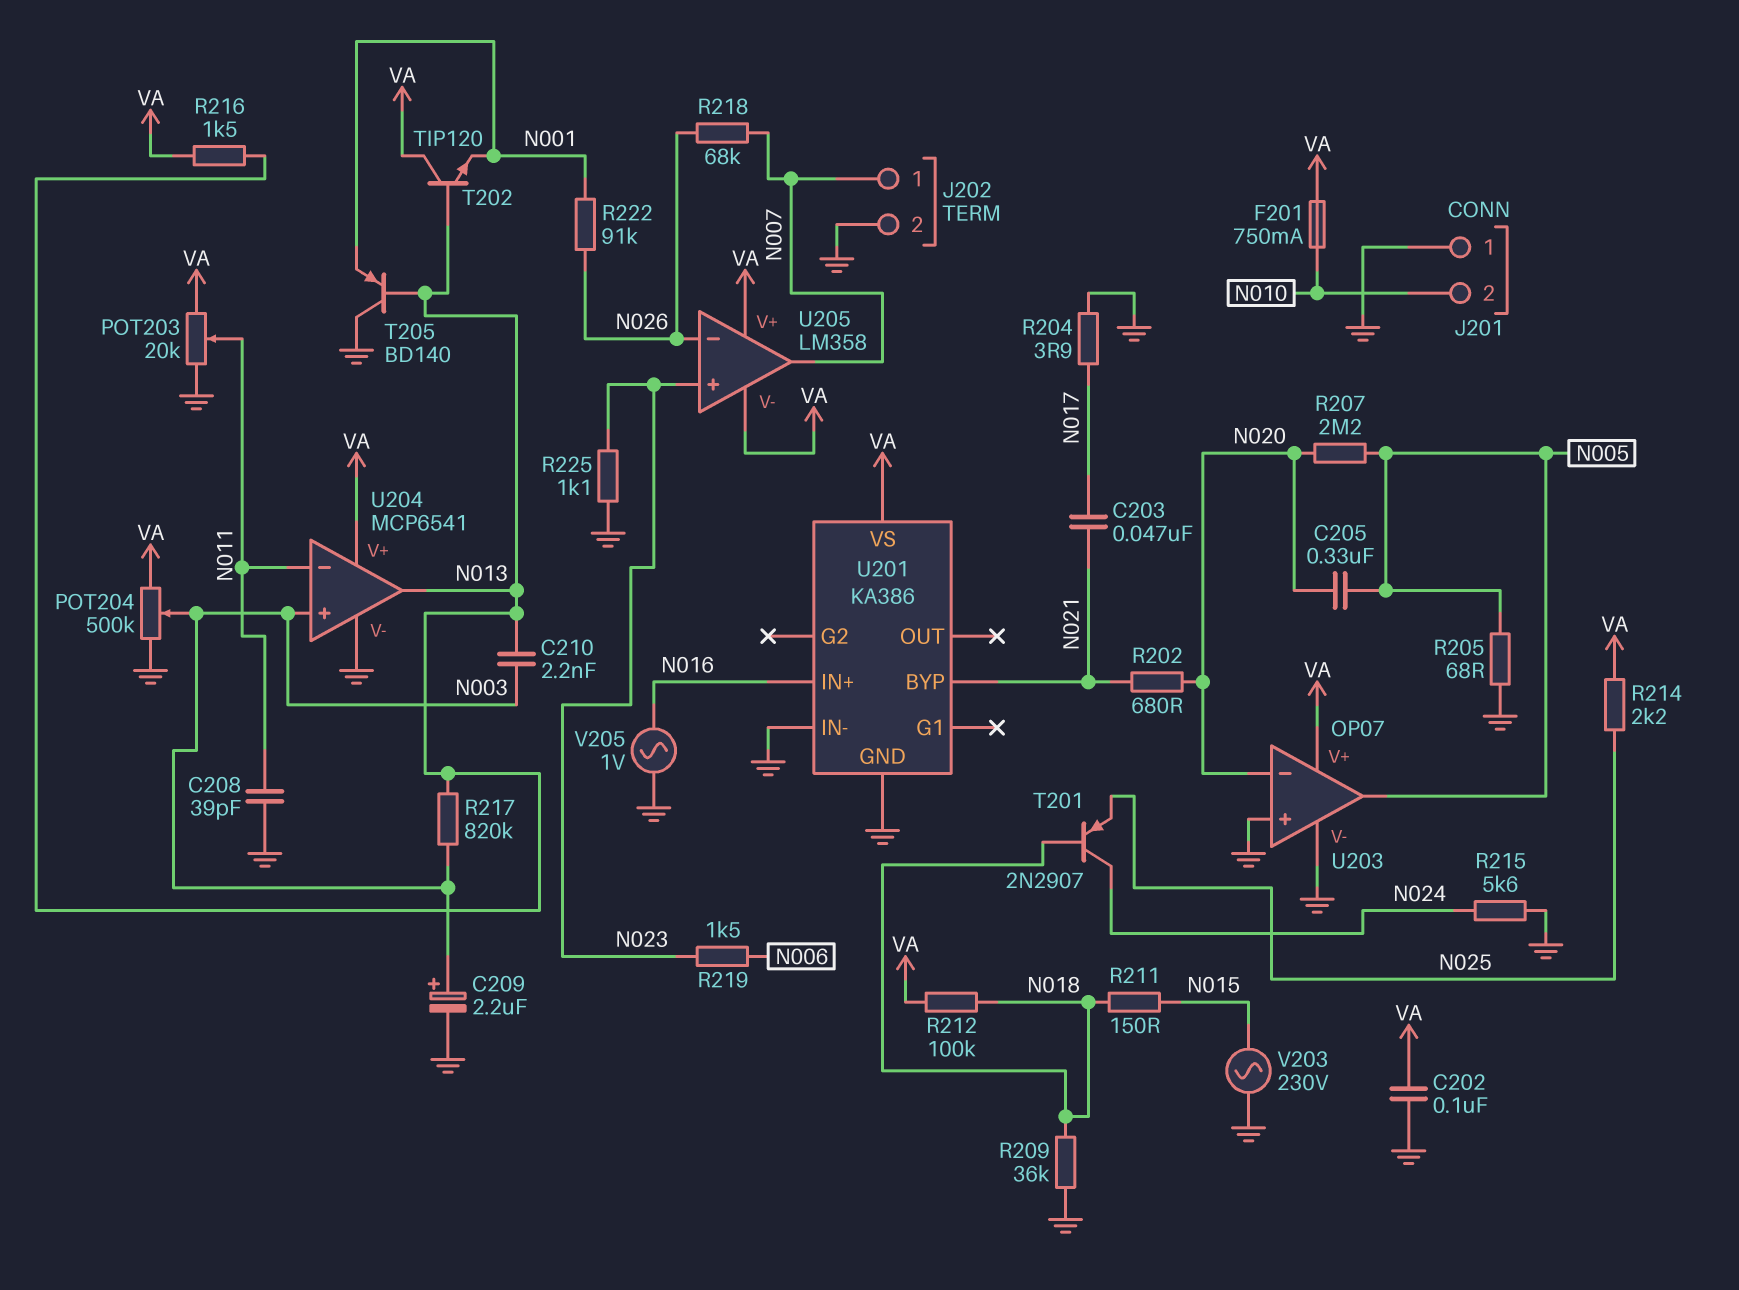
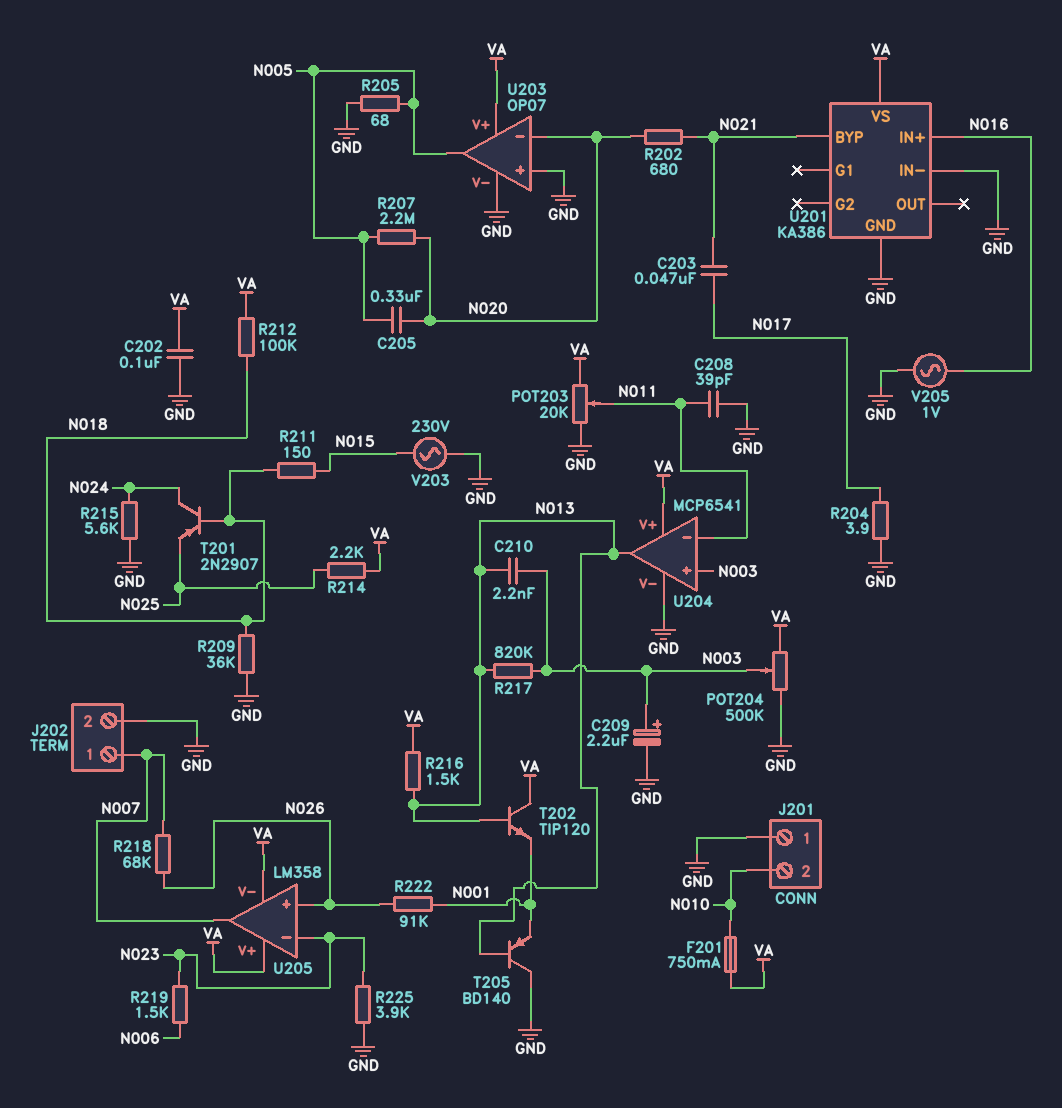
R225: 1.1k (GND, N023) -> 3.9k (GND, N023)
U205 pin in+: N023 -> N026
U205 pin in-: N026 -> N023

